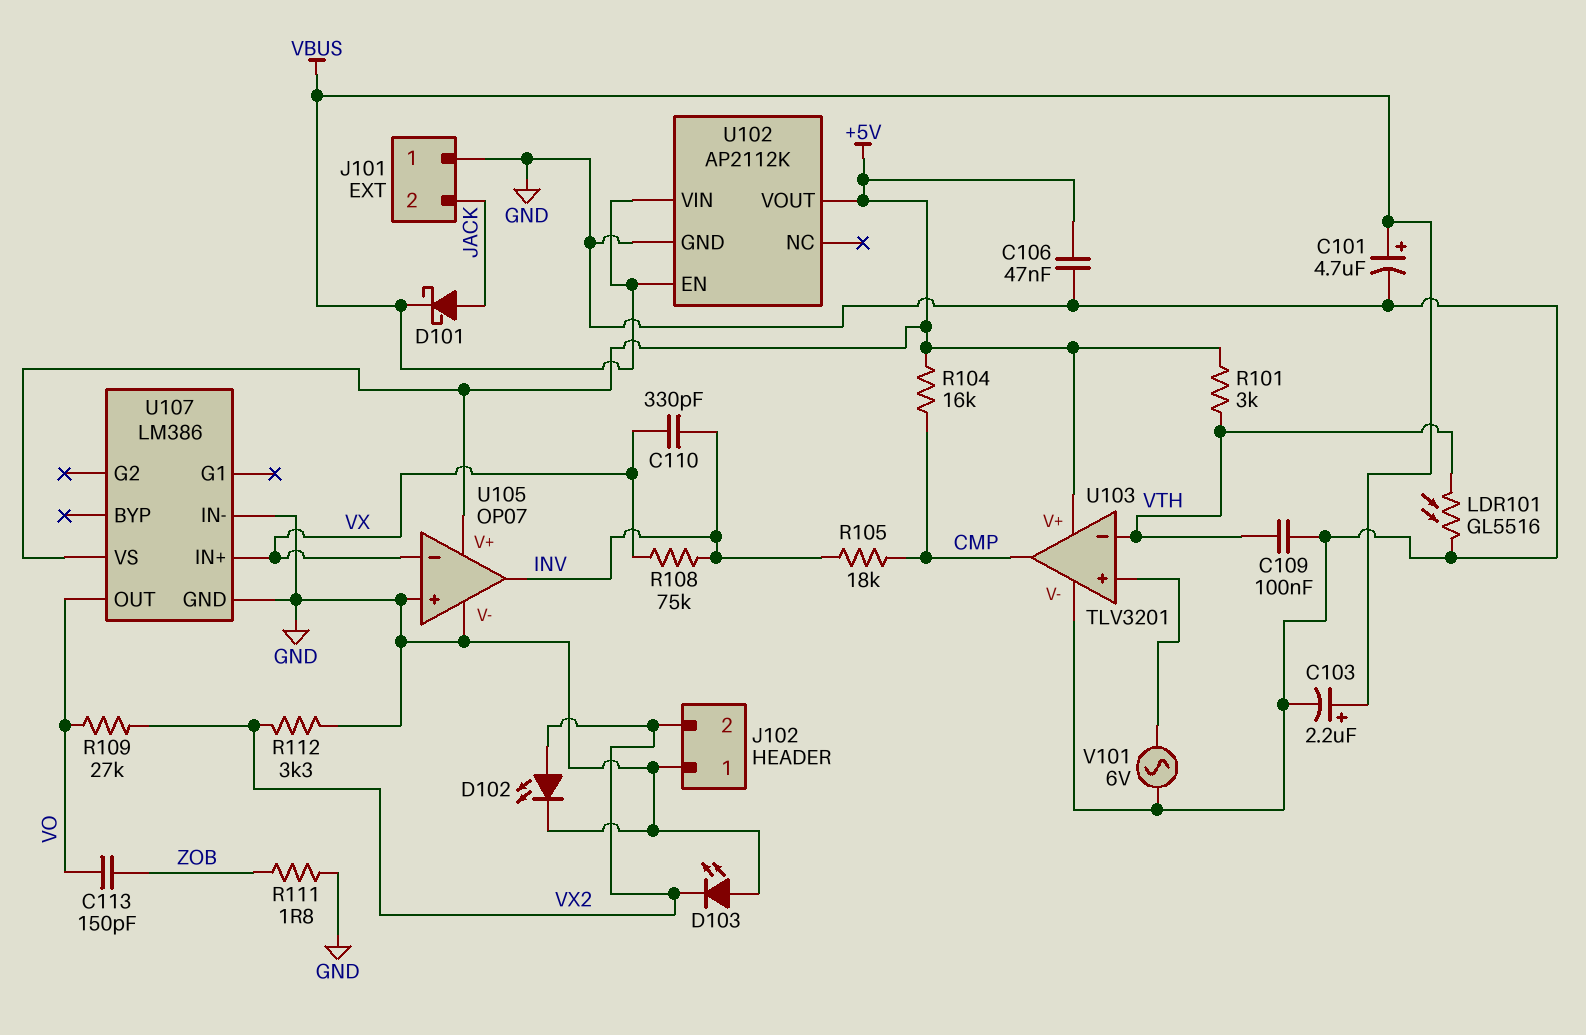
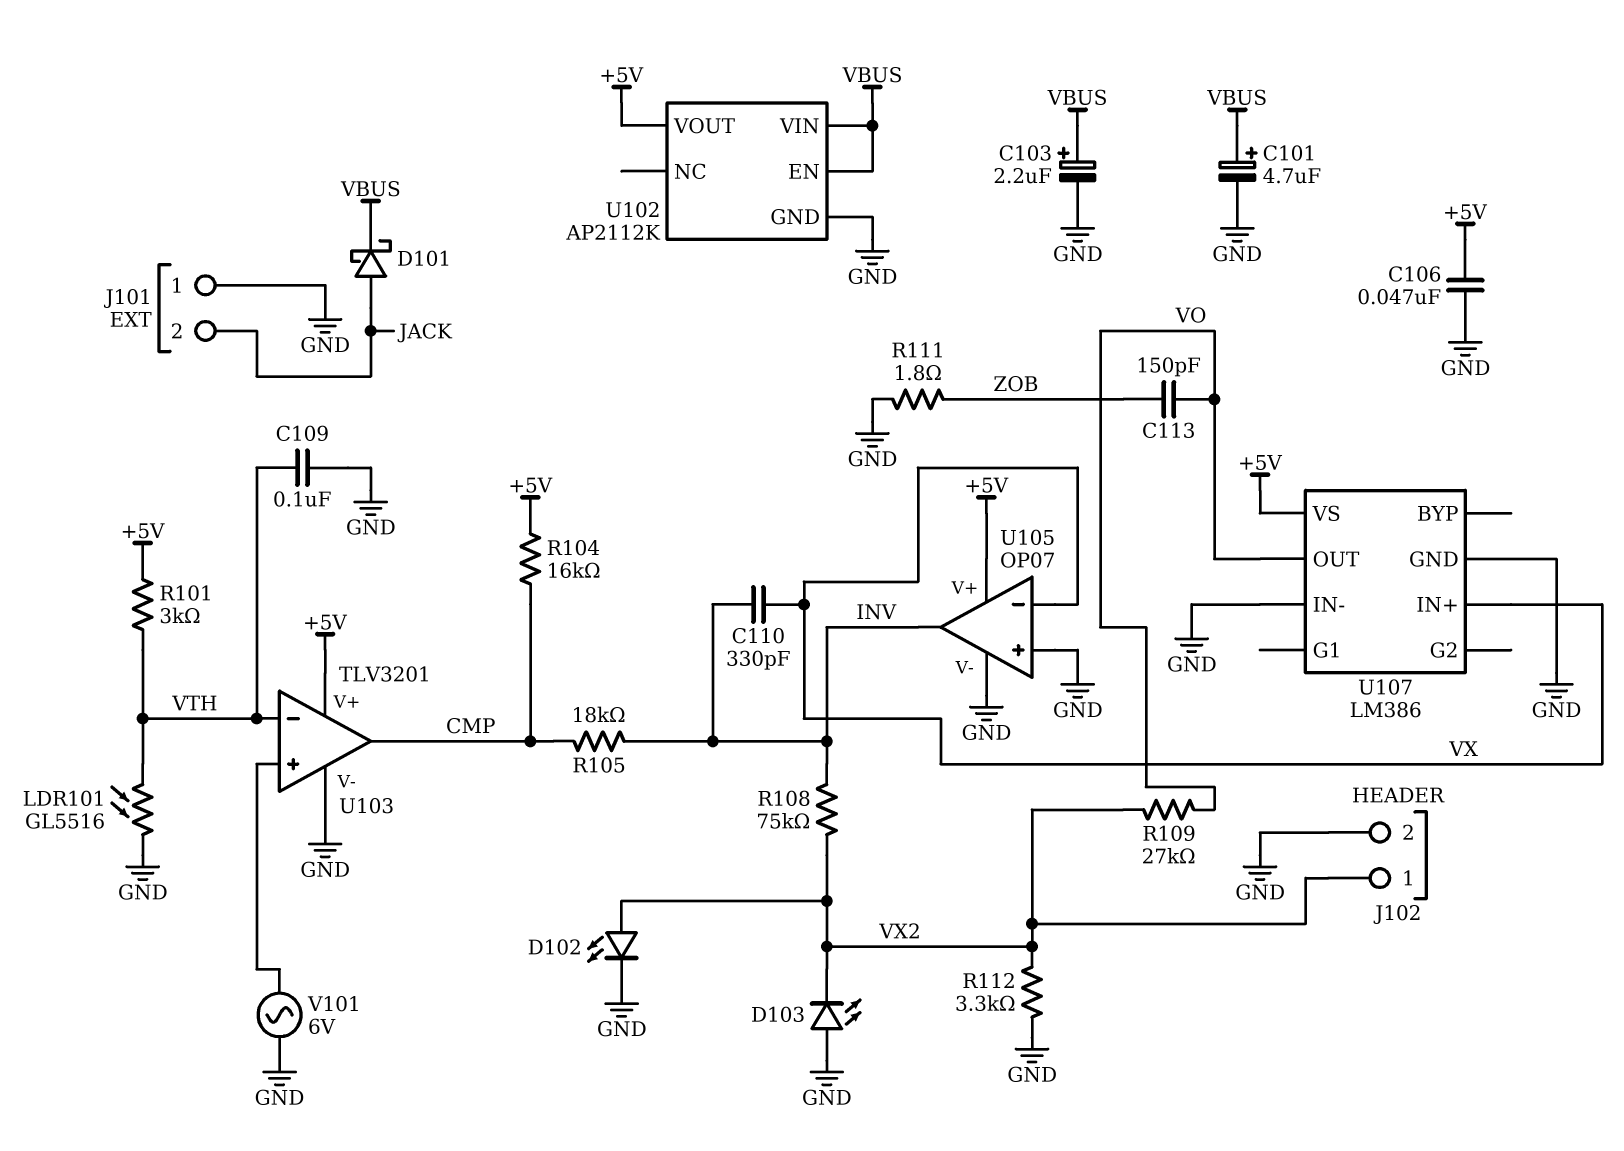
J102 pin 1: GND -> VX2
J102 pin 2: VX2 -> GND
R108: 75k (INV, VX) -> 75k (INV, VX2)

